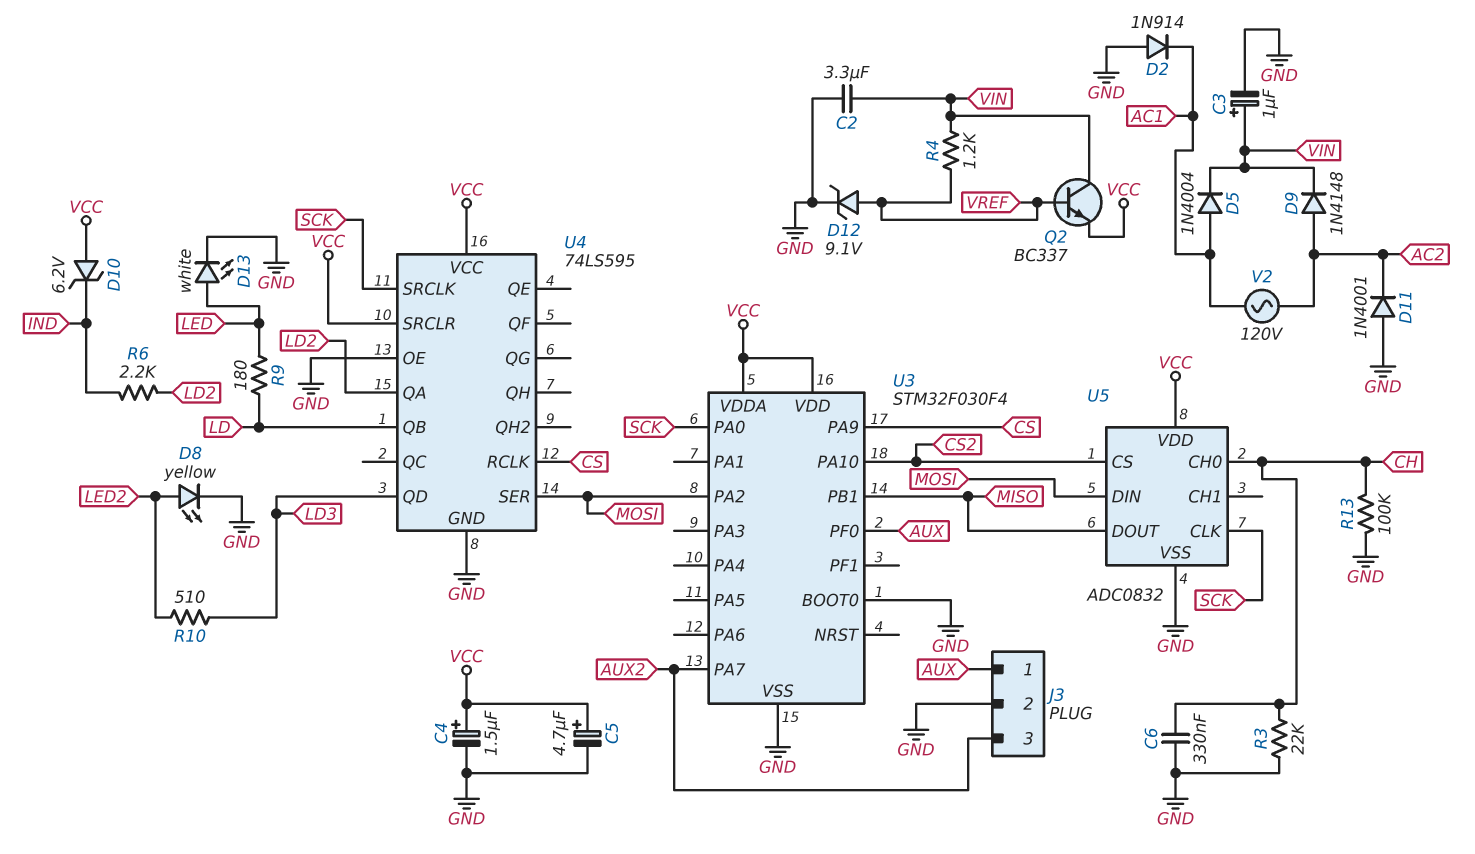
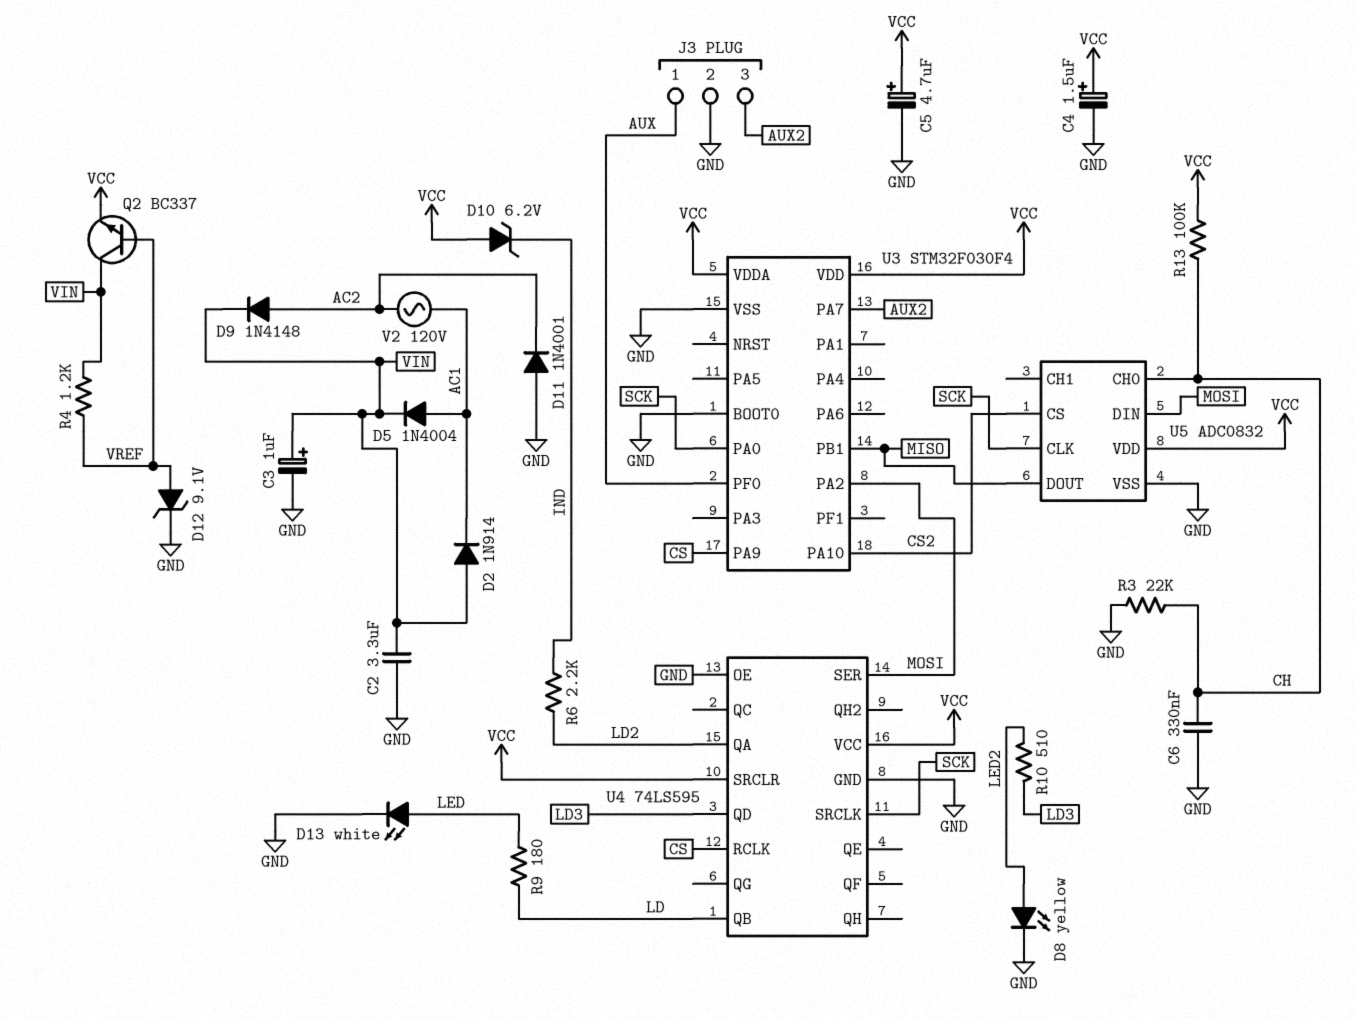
D2: diode 1N914 (A GND, K AC1) -> diode 1N914 (A VIN, K AC1)
R13: 100k (CH, GND) -> 100k (CH, VCC)

